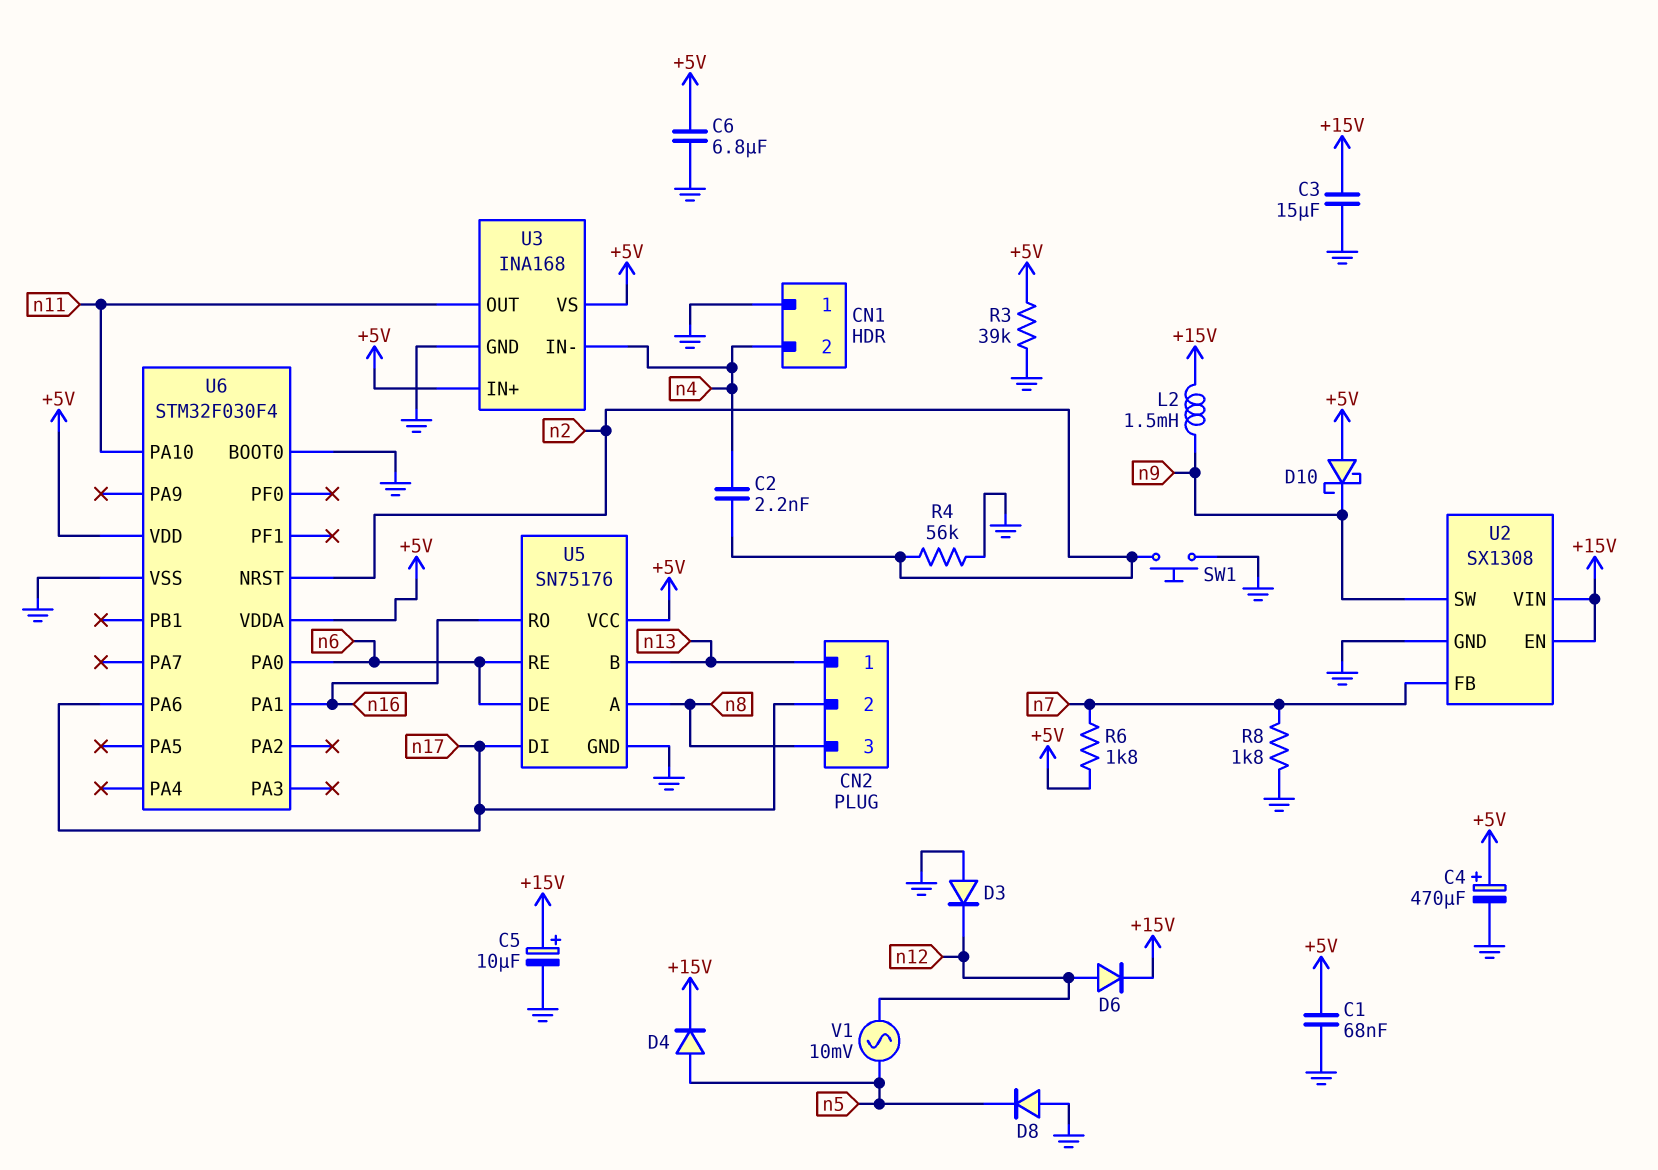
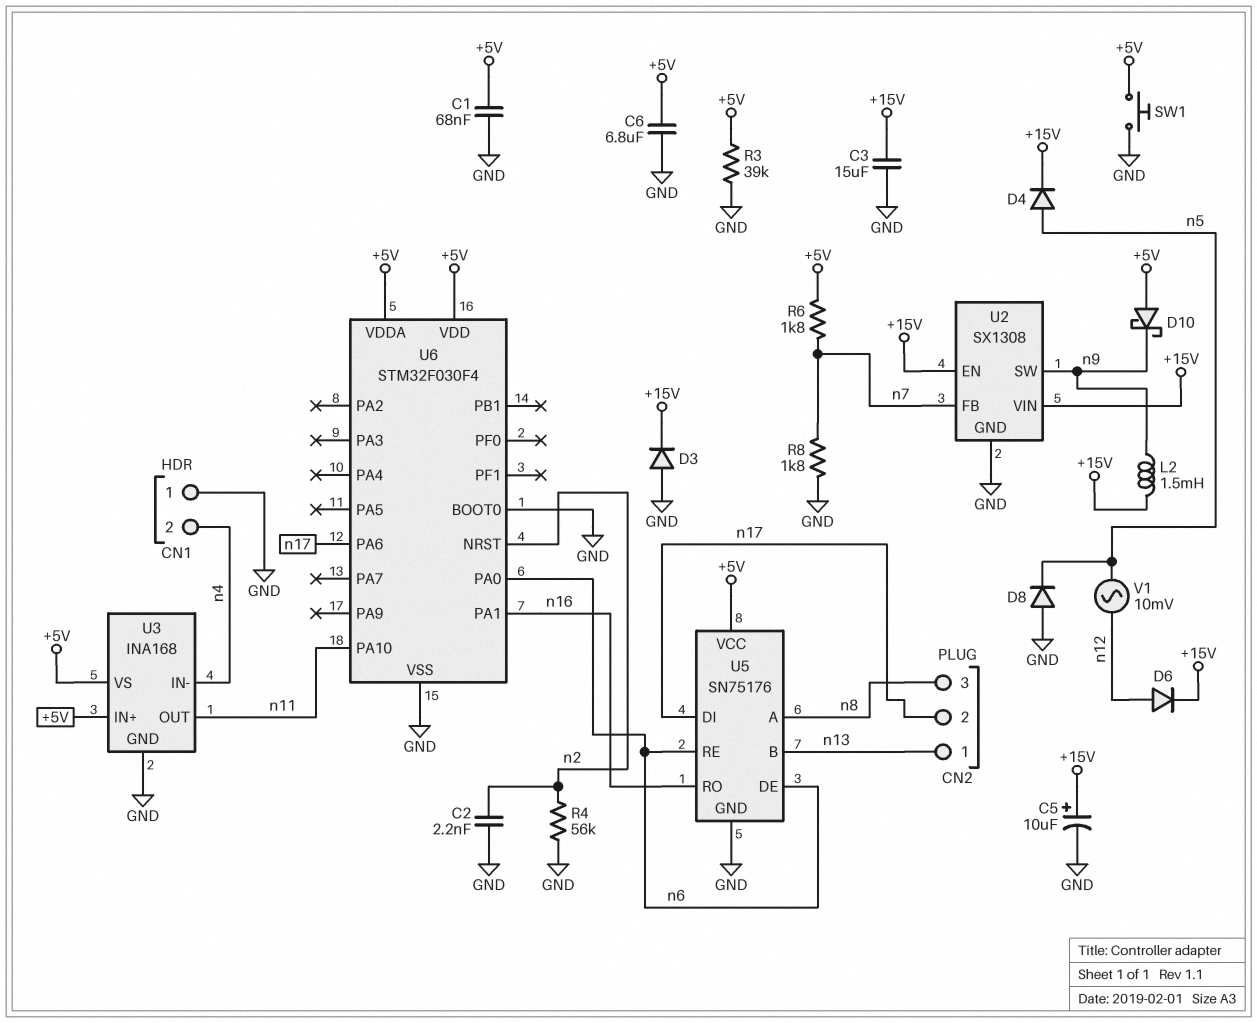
C2: 2.2nF (n2, n4) -> 2.2nF (GND, n2)
C4: 470uF (plus +5V, minus GND) -> none
D3: diode (A GND, K n12) -> diode (A GND, K +15V)
SW1: button (GND, n2) -> button (+5V, GND)

